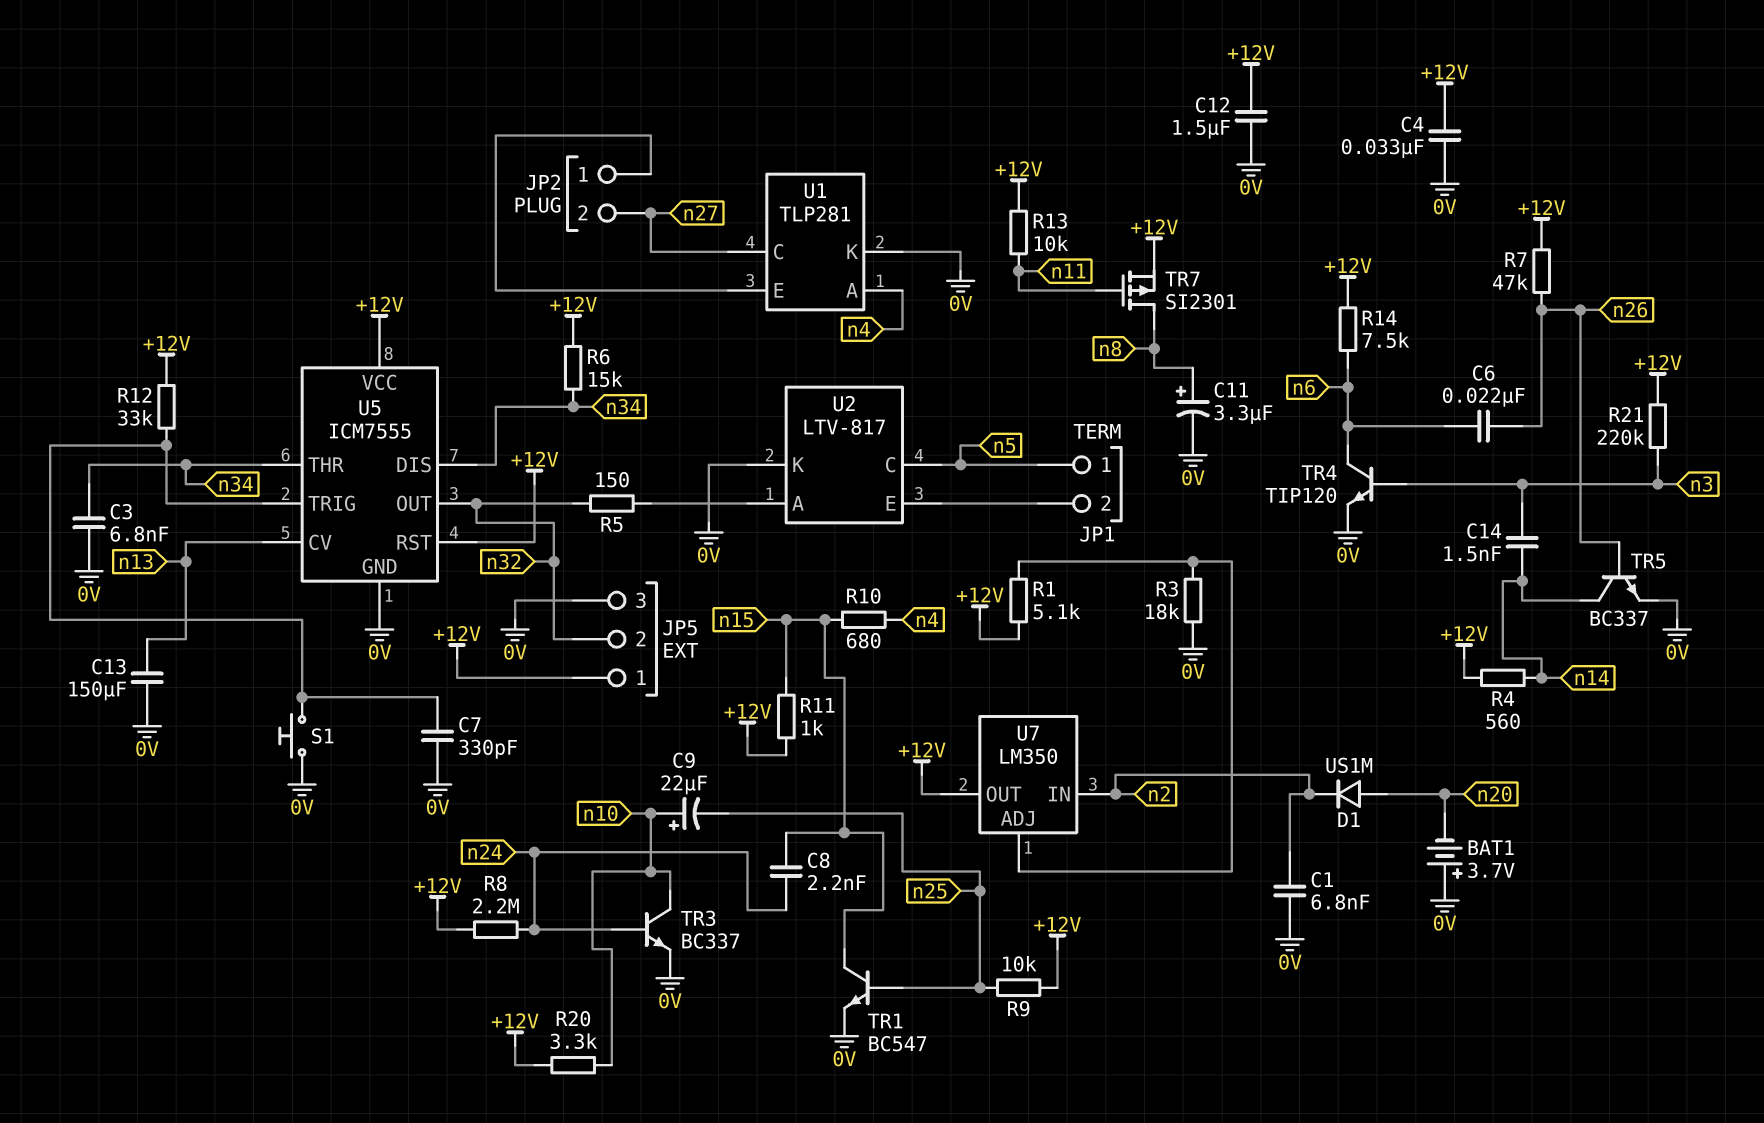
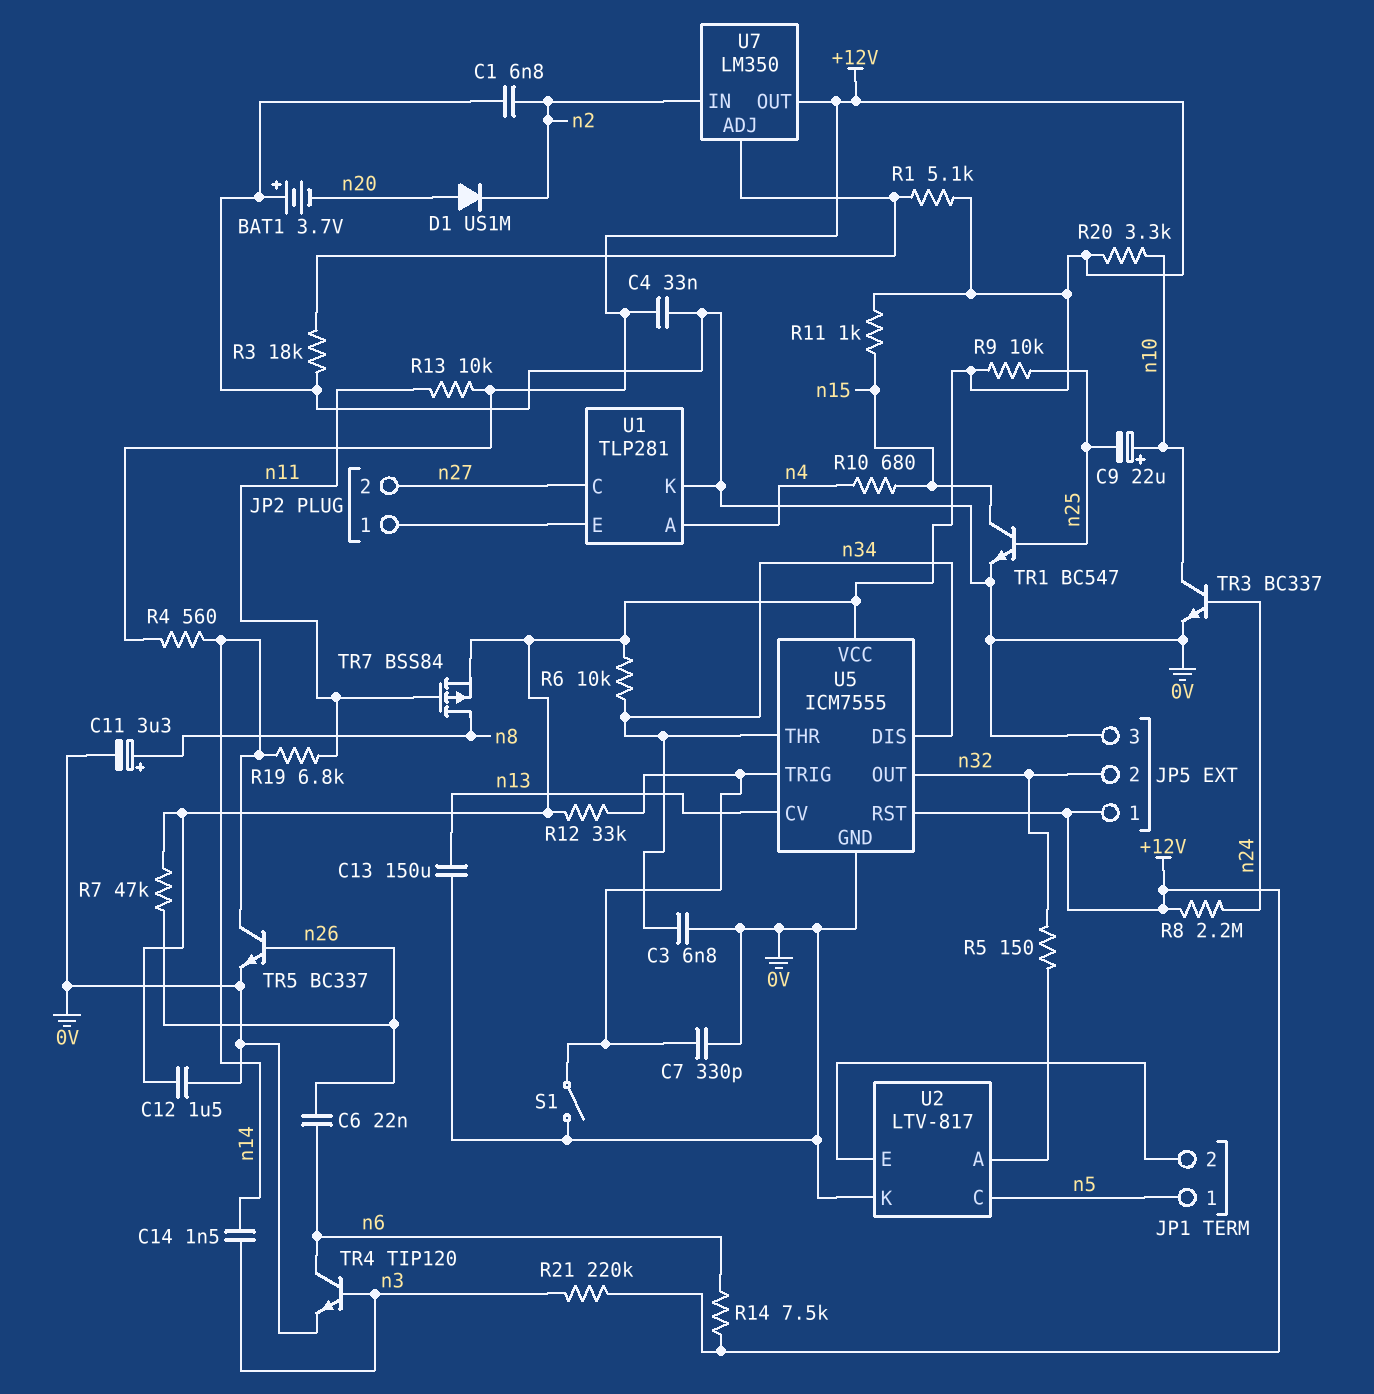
C8: 2.2nF (n15, n24) -> none
R6: 15k (+12V, n34) -> 10k (+12V, n34)
R19: none -> 6.8k (n11, n14)
S1: button (0V, U5/TRIG) -> switch (0V, U5/TRIG)
TR7: PMOS SI2301 (G n11, D n8, S +12V) -> PMOS BSS84 (G n11, D n8, S +12V)

